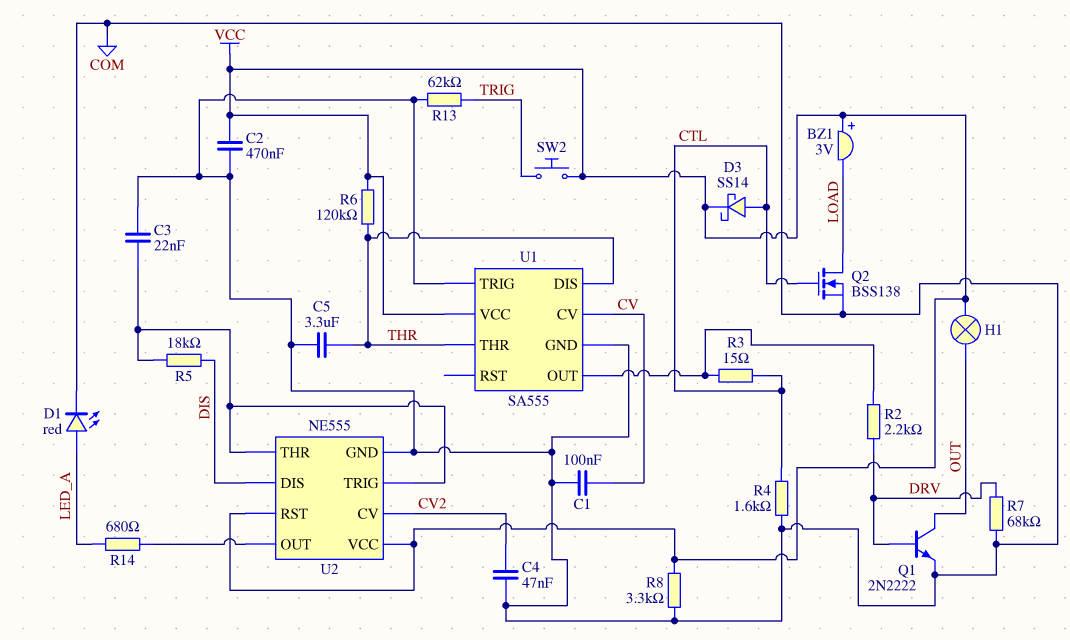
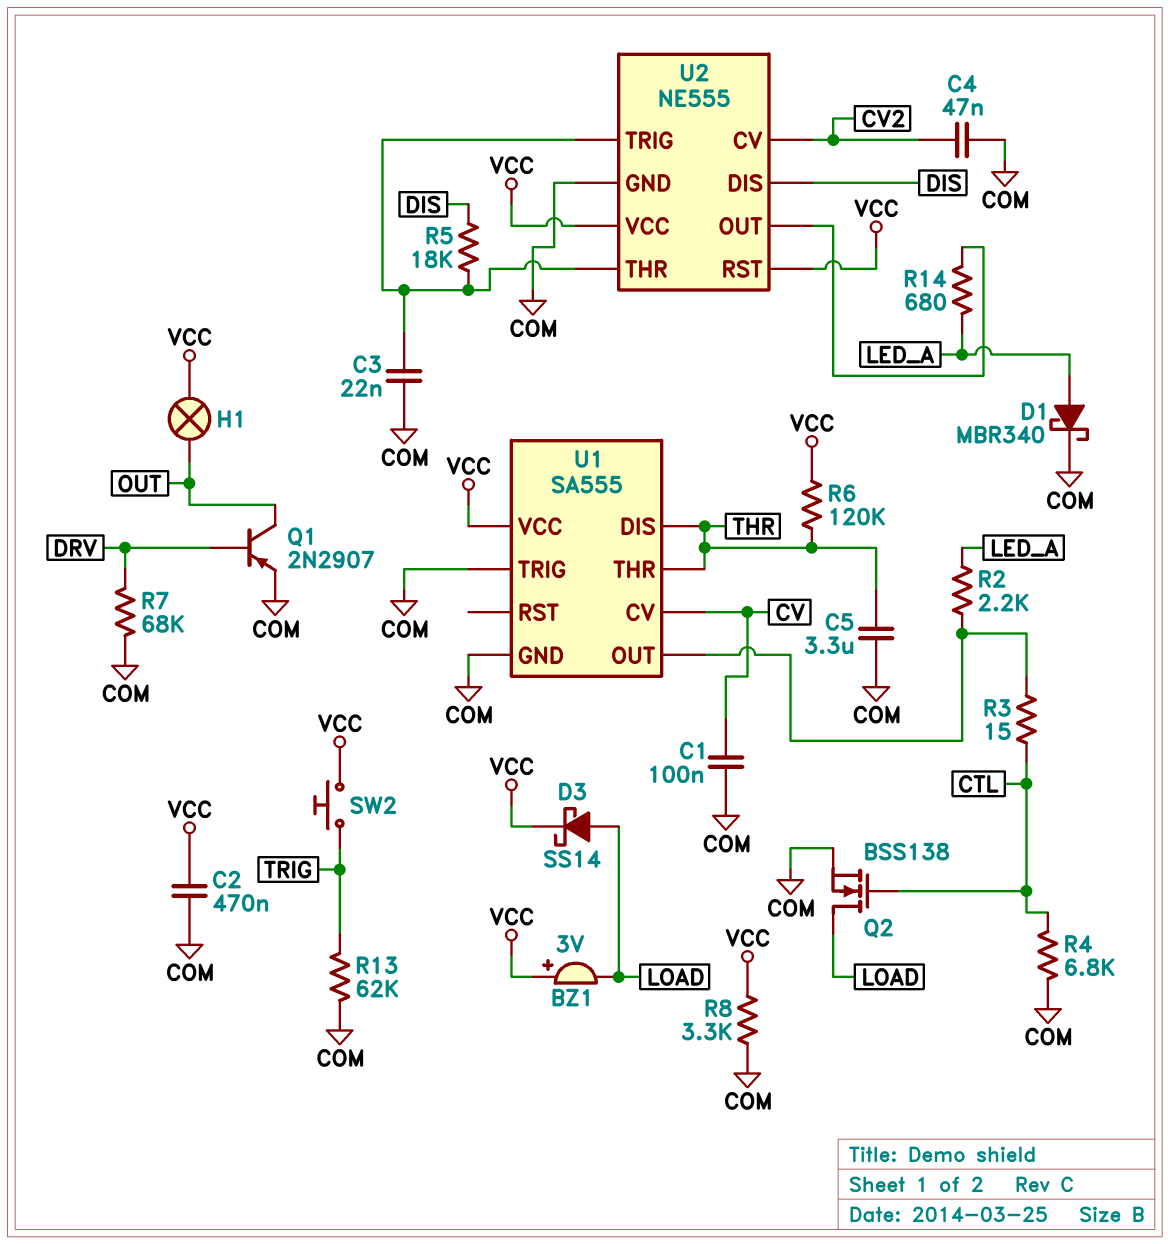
D1: LED red (A LED_A, K COM) -> schottky MBR340 (A LED_A, K COM)
D3: schottky SS14 (A CTL, K VCC) -> schottky SS14 (A LOAD, K VCC)
Q1: NPN 2N2222 (B DRV, C OUT, E COM) -> PNP 2N2907 (B DRV, C OUT, E COM)
R2: 2.2k (DRV, U1/OUT) -> 2.2k (LED_A, U1/OUT)
R4: 1.6k (COM, CTL) -> 6.8k (COM, CTL)

